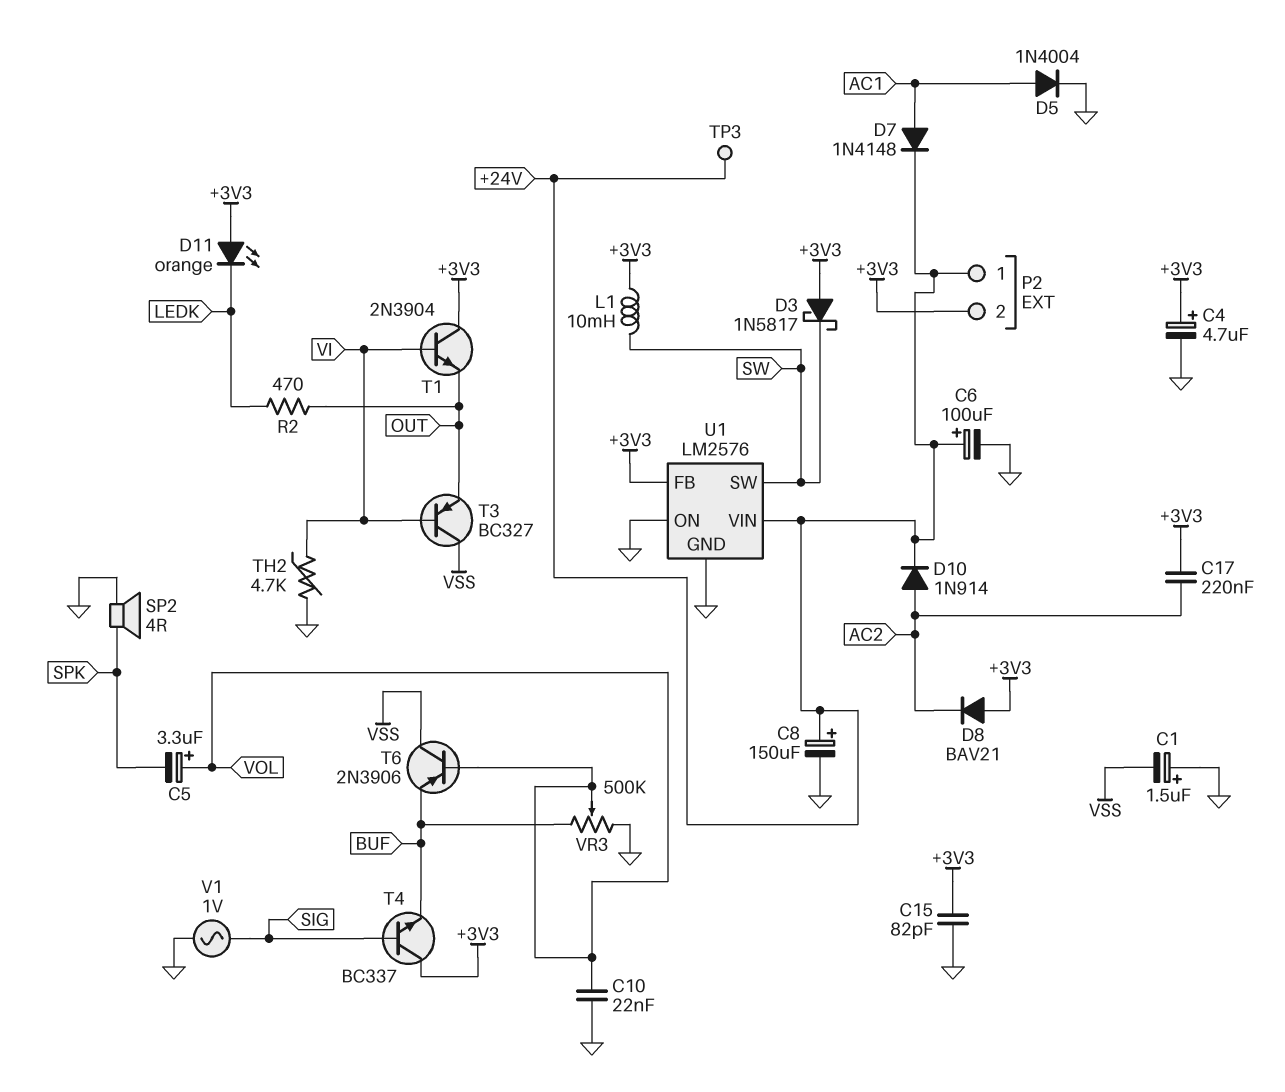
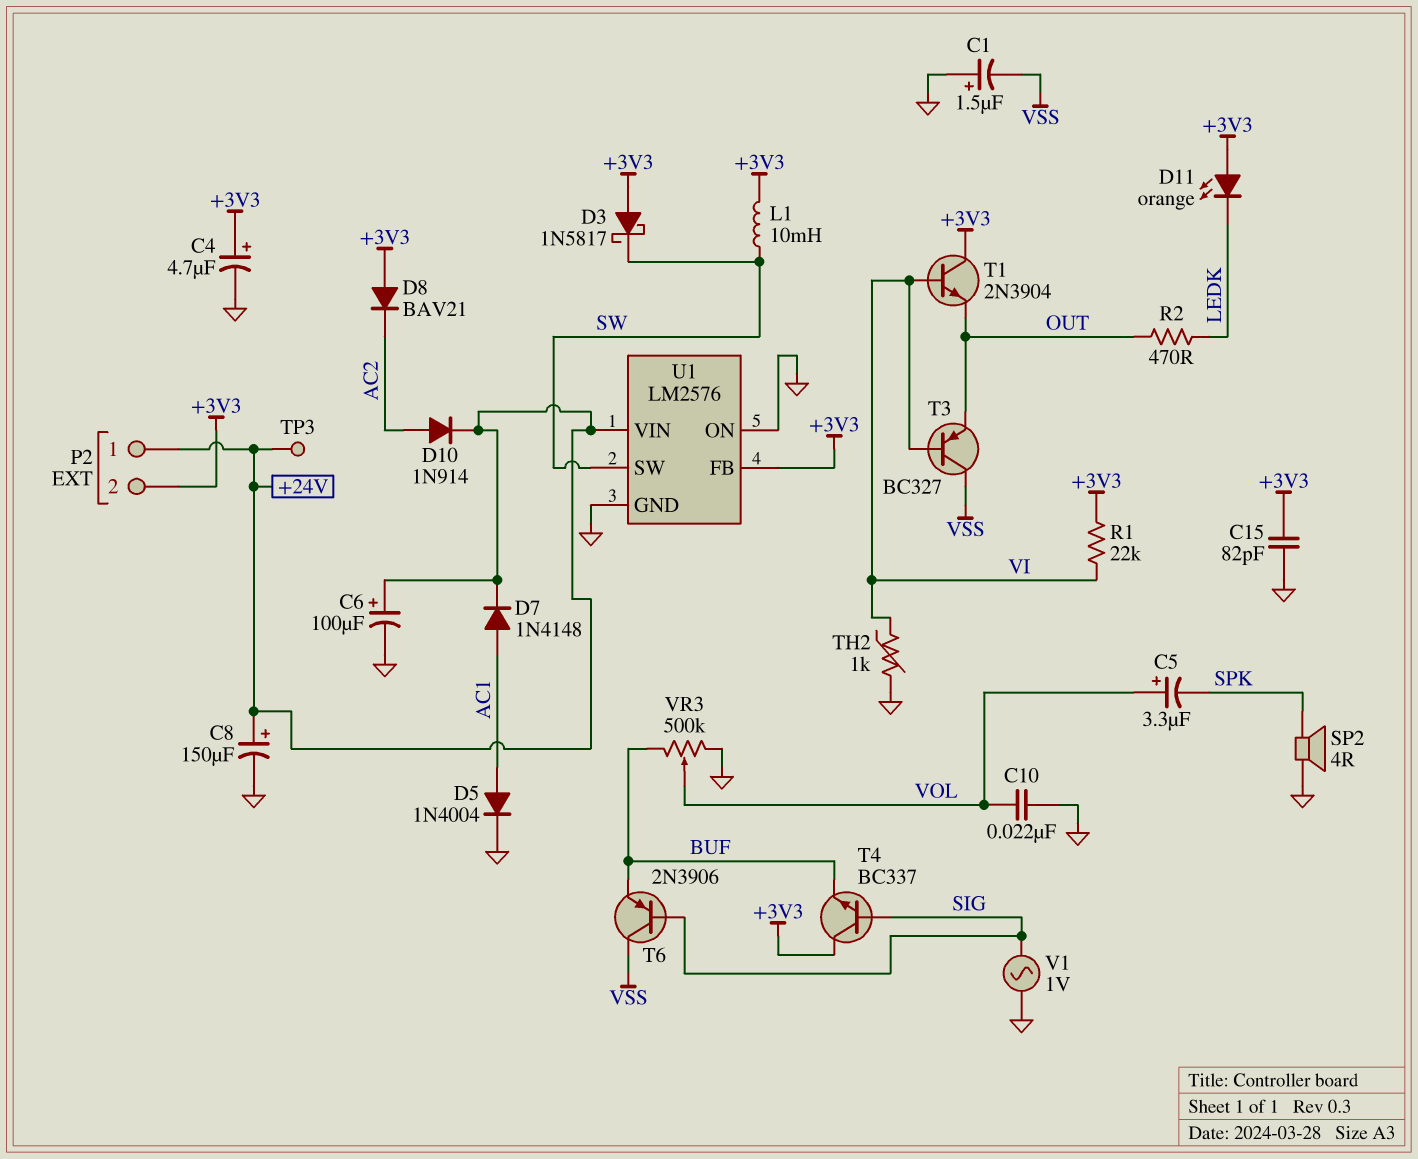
C17: 220nF (+3V3, AC2) -> none
R1: none -> 22k (+3V3, VI)
T6: PNP 2N3906 (B VOL, C VSS, E BUF) -> PNP 2N3906 (B SIG, C VSS, E BUF)
TH2: 4.7k (GND, VI) -> 1k (GND, VI)

